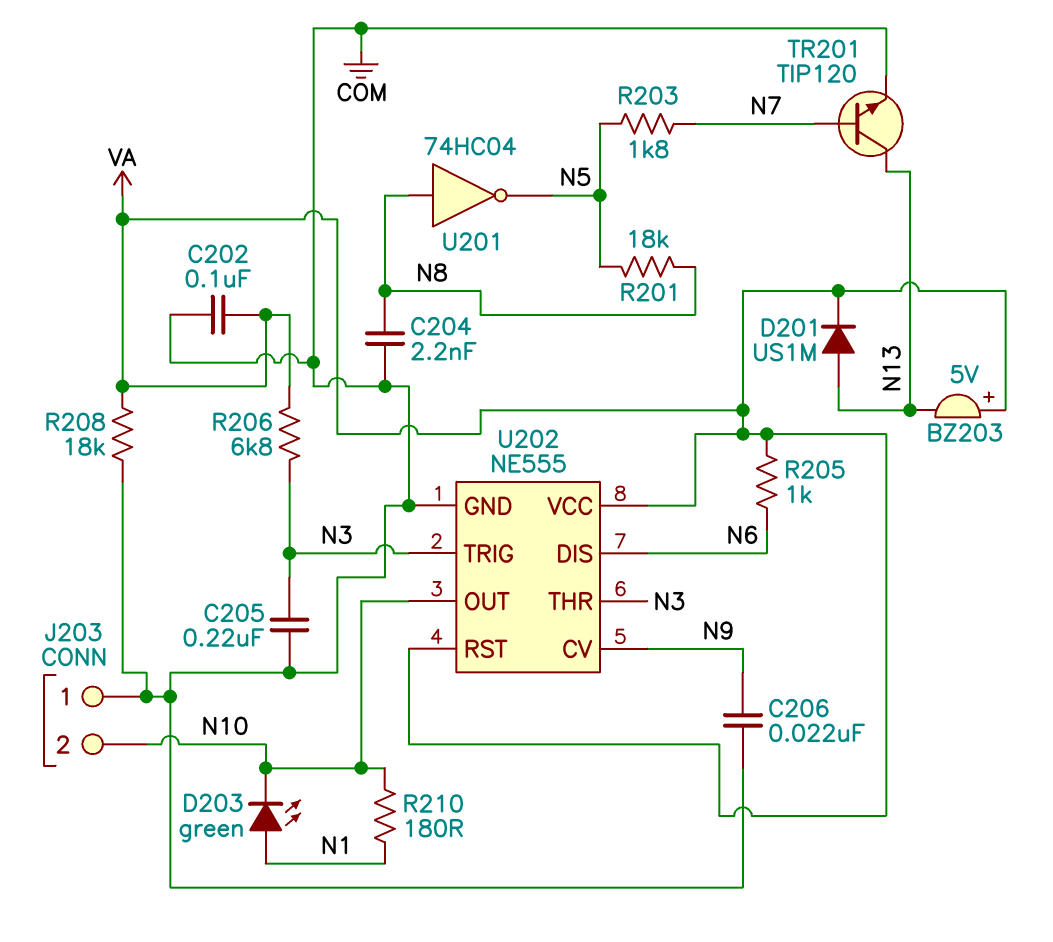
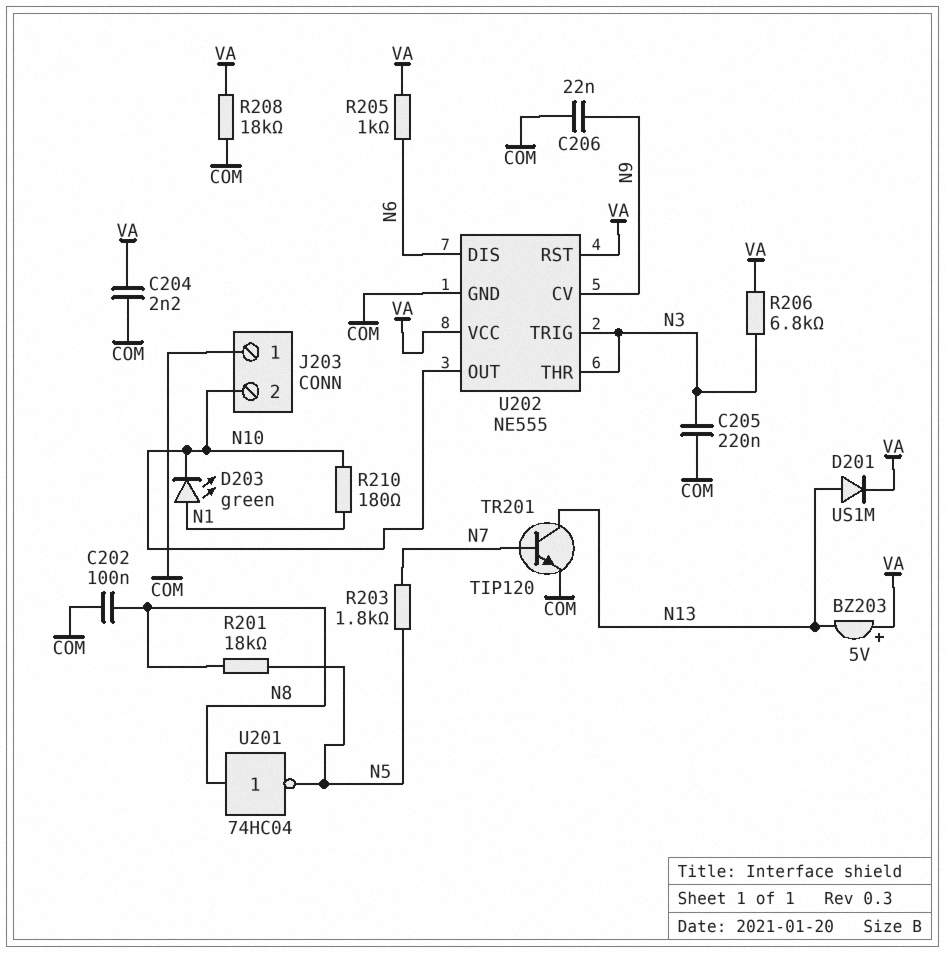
C202: 100nF (COM, VA) -> 100nF (COM, N8)
C204: 2.2nF (COM, N8) -> 2.2nF (COM, VA)

